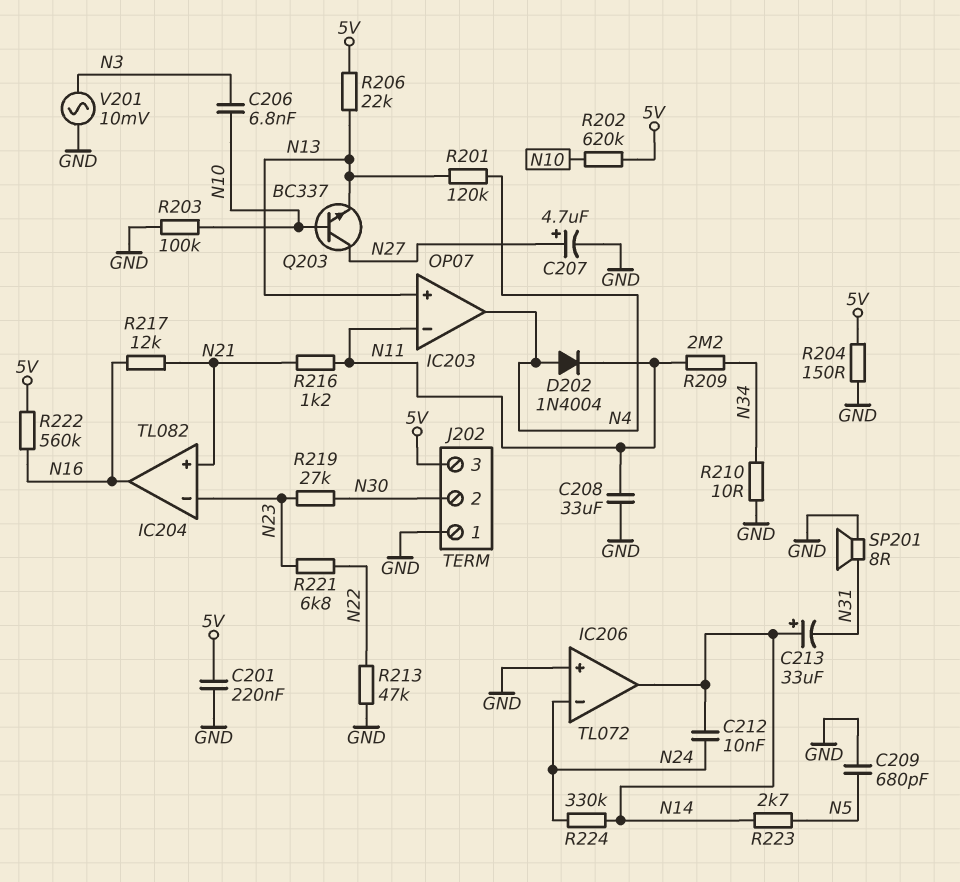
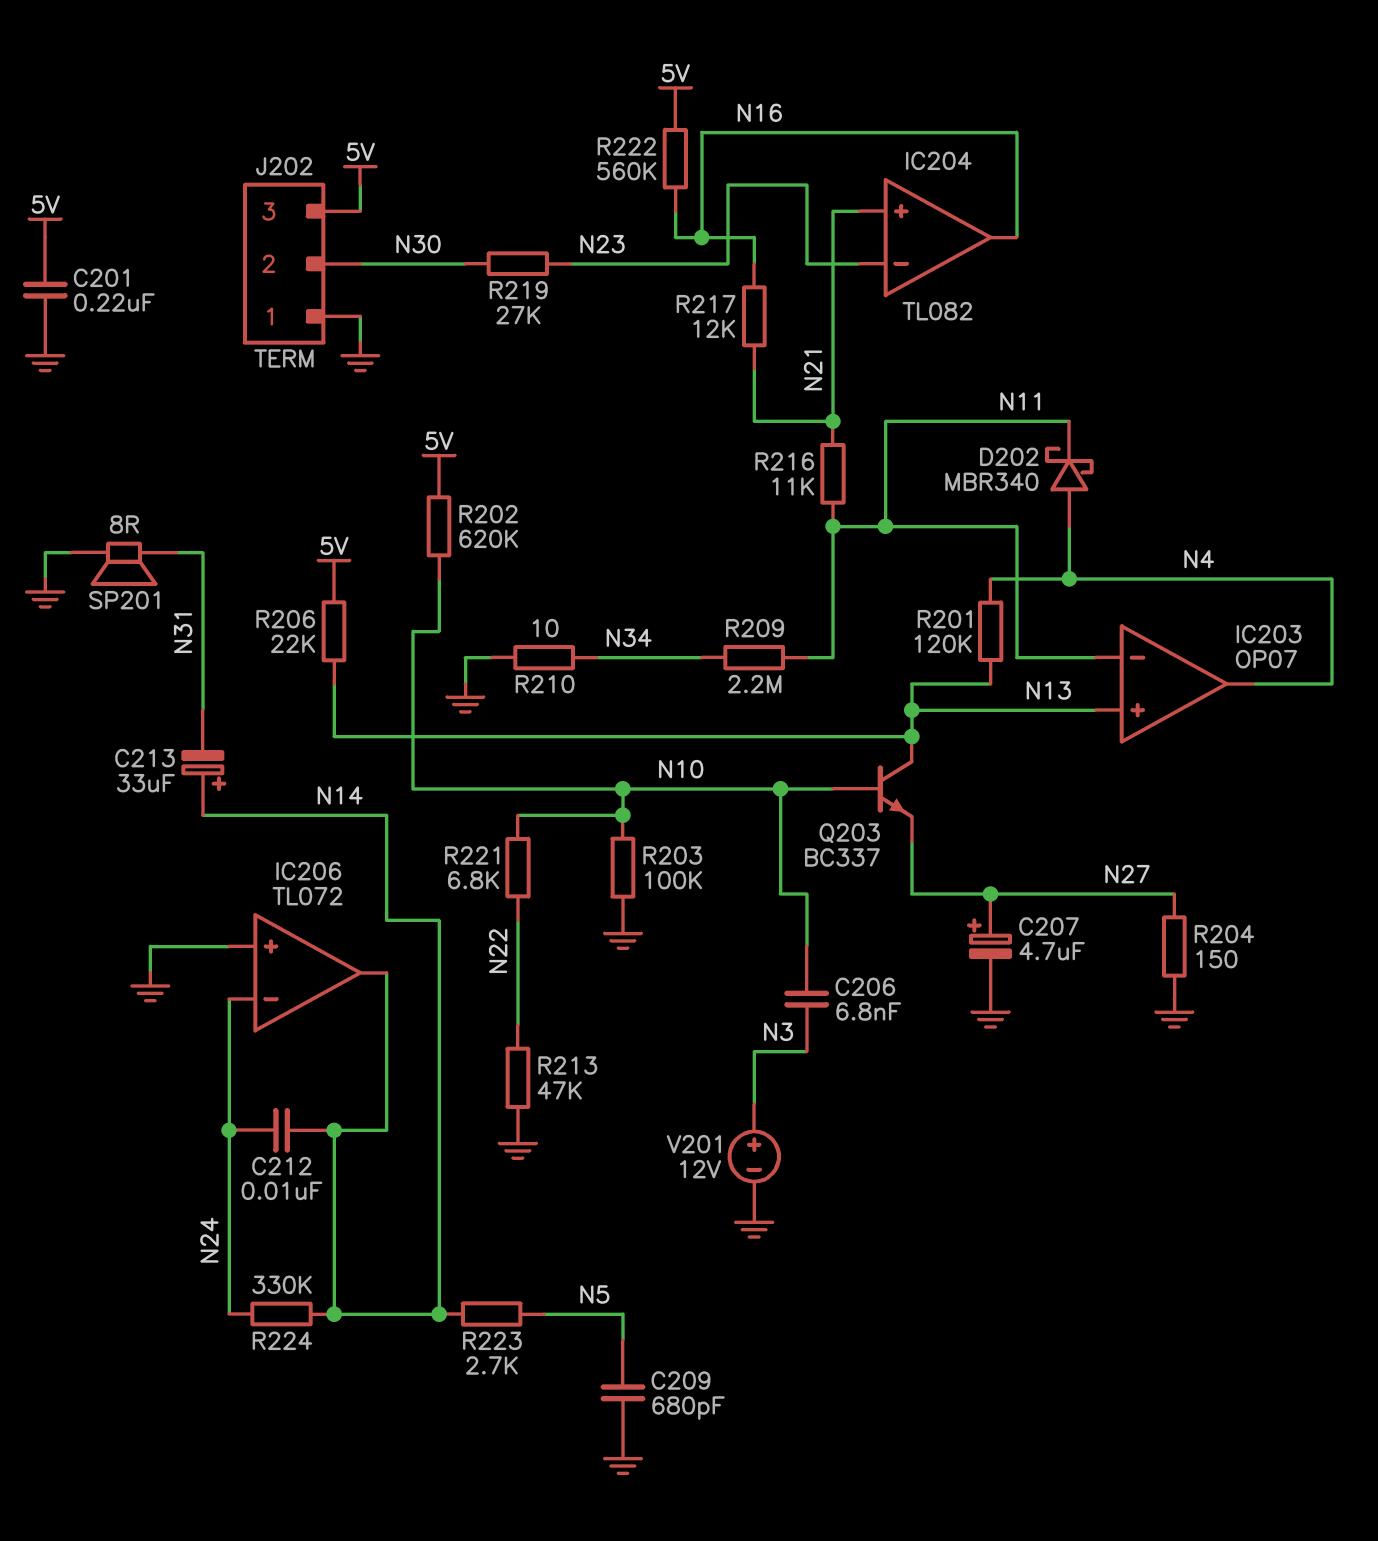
C208: 33uF (GND, N11) -> none
D202: diode 1N4004 (A N4, K N11) -> schottky MBR340 (A N4, K N11)
Q203: NPN BC337 (B N10, C N27, E N13) -> NPN BC337 (B N10, C N13, E N27)
R204: 150 (5V, GND) -> 150 (GND, N27)
R216: 1.2k (N11, N21) -> 11k (N11, N21)
R221: 6.8k (N22, N23) -> 6.8k (N10, N22)
V201: AC 10mV (GND, N3) -> 12V (plus N3, minus GND)

